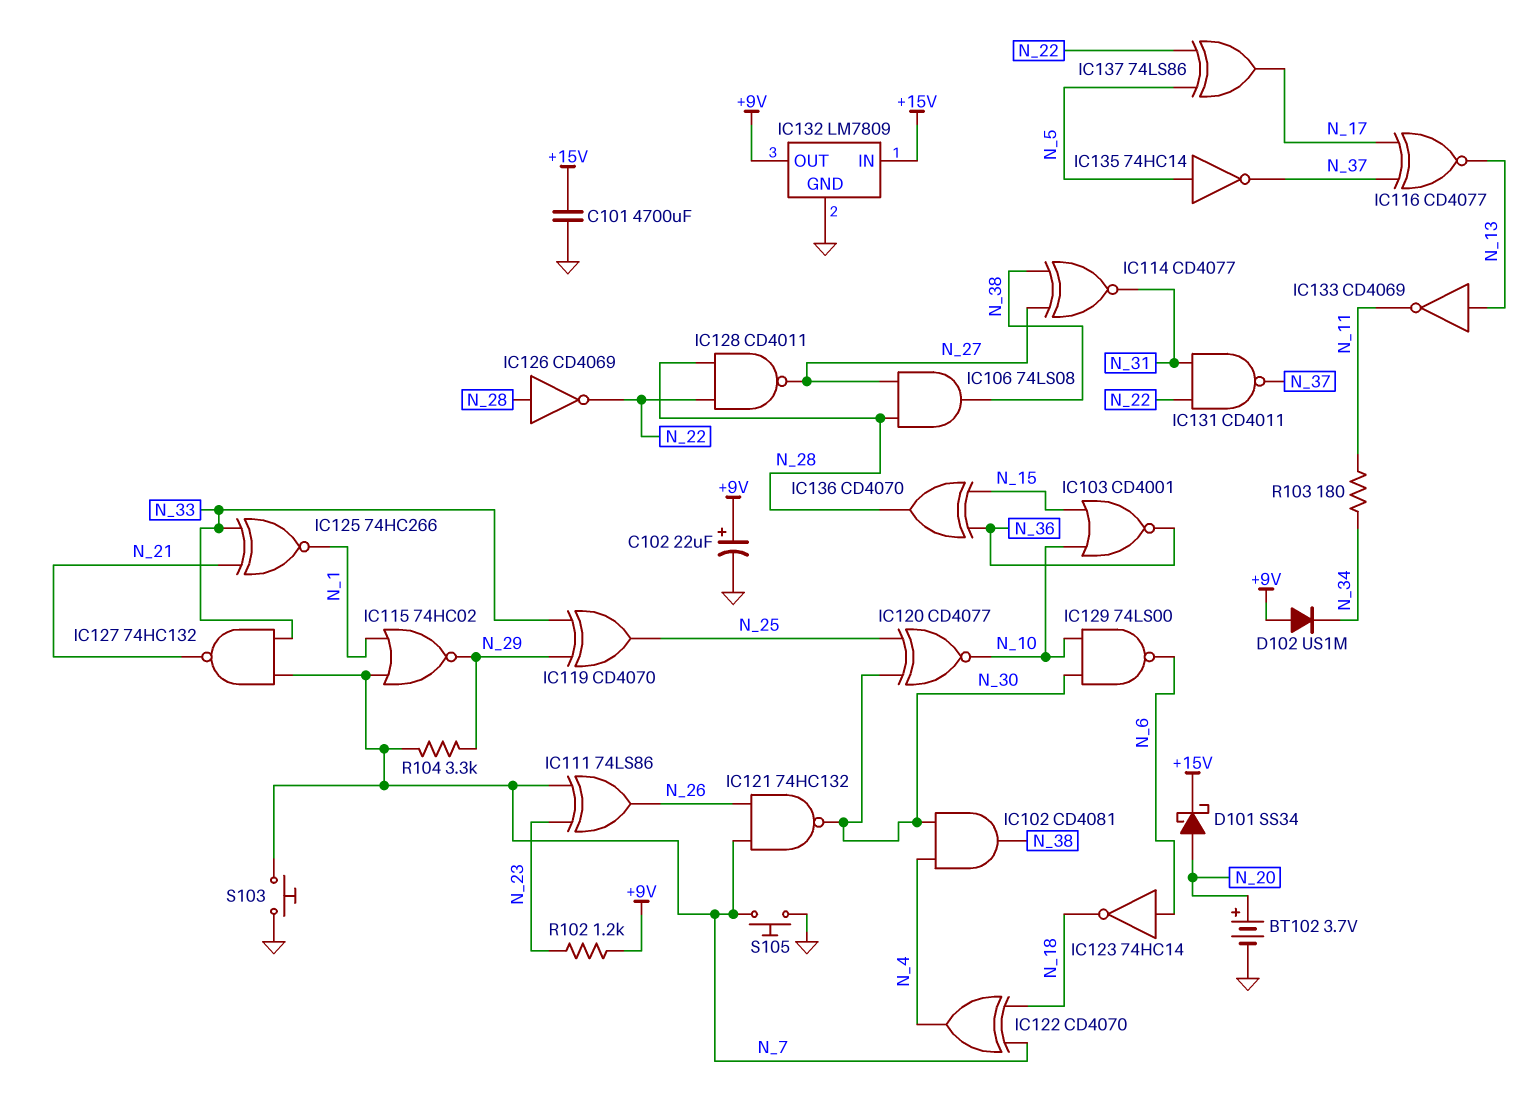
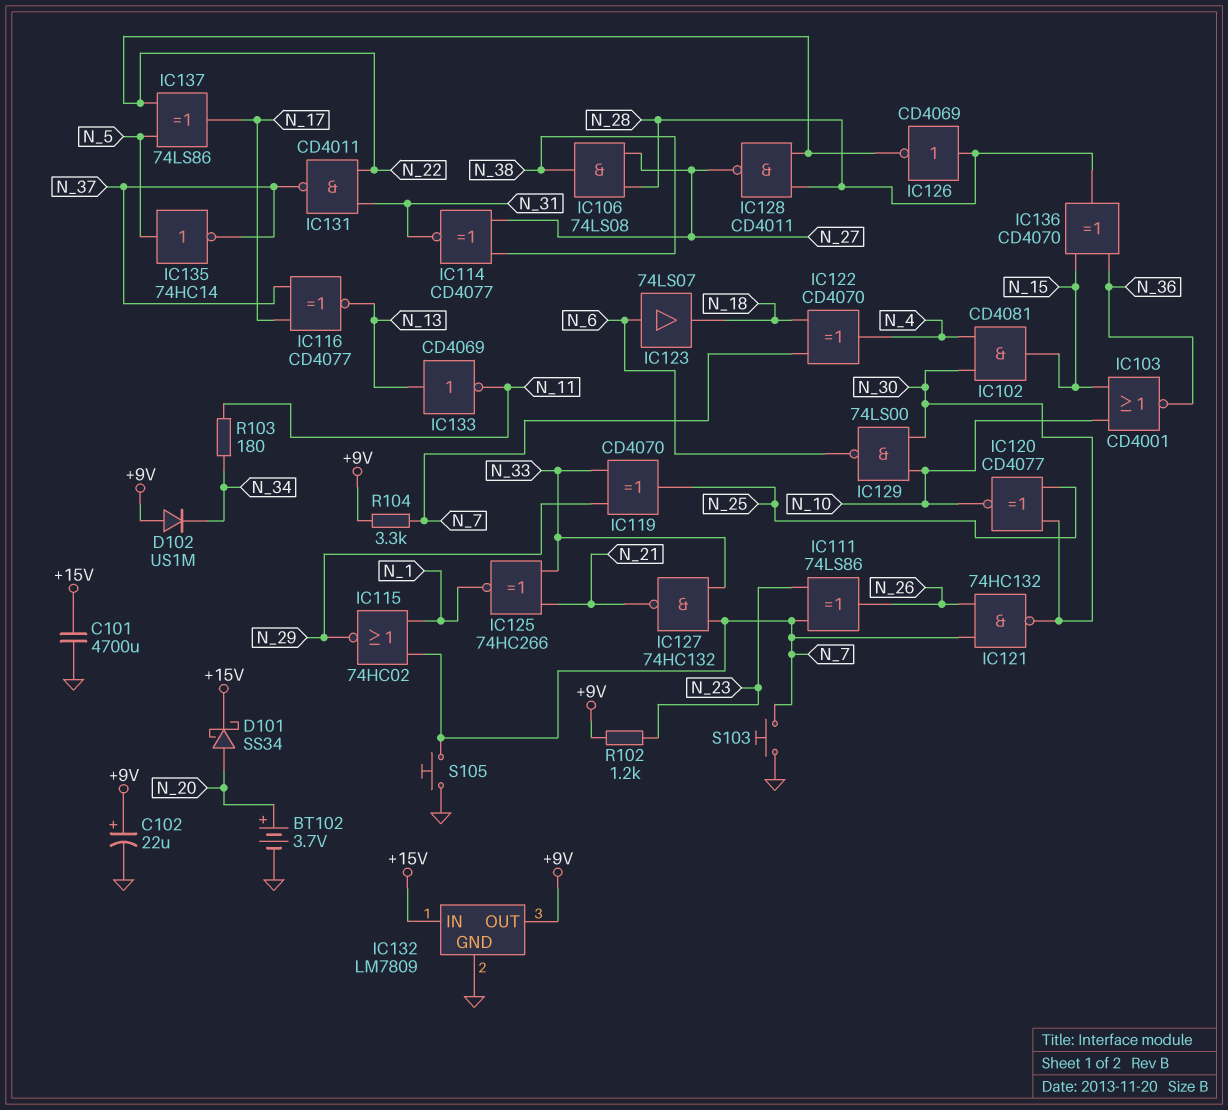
IC102: AND CD4081 (in N_4, in N_30, out N_38) -> AND CD4081 (in N_4, in N_30, out N_15)
IC123: NOT 74HC14 (in N_6, out N_18) -> buffer 74LS07 (in N_6, out N_18)
R104: 3.3k (N_7, N_29) -> 3.3k (+9V, N_7)

